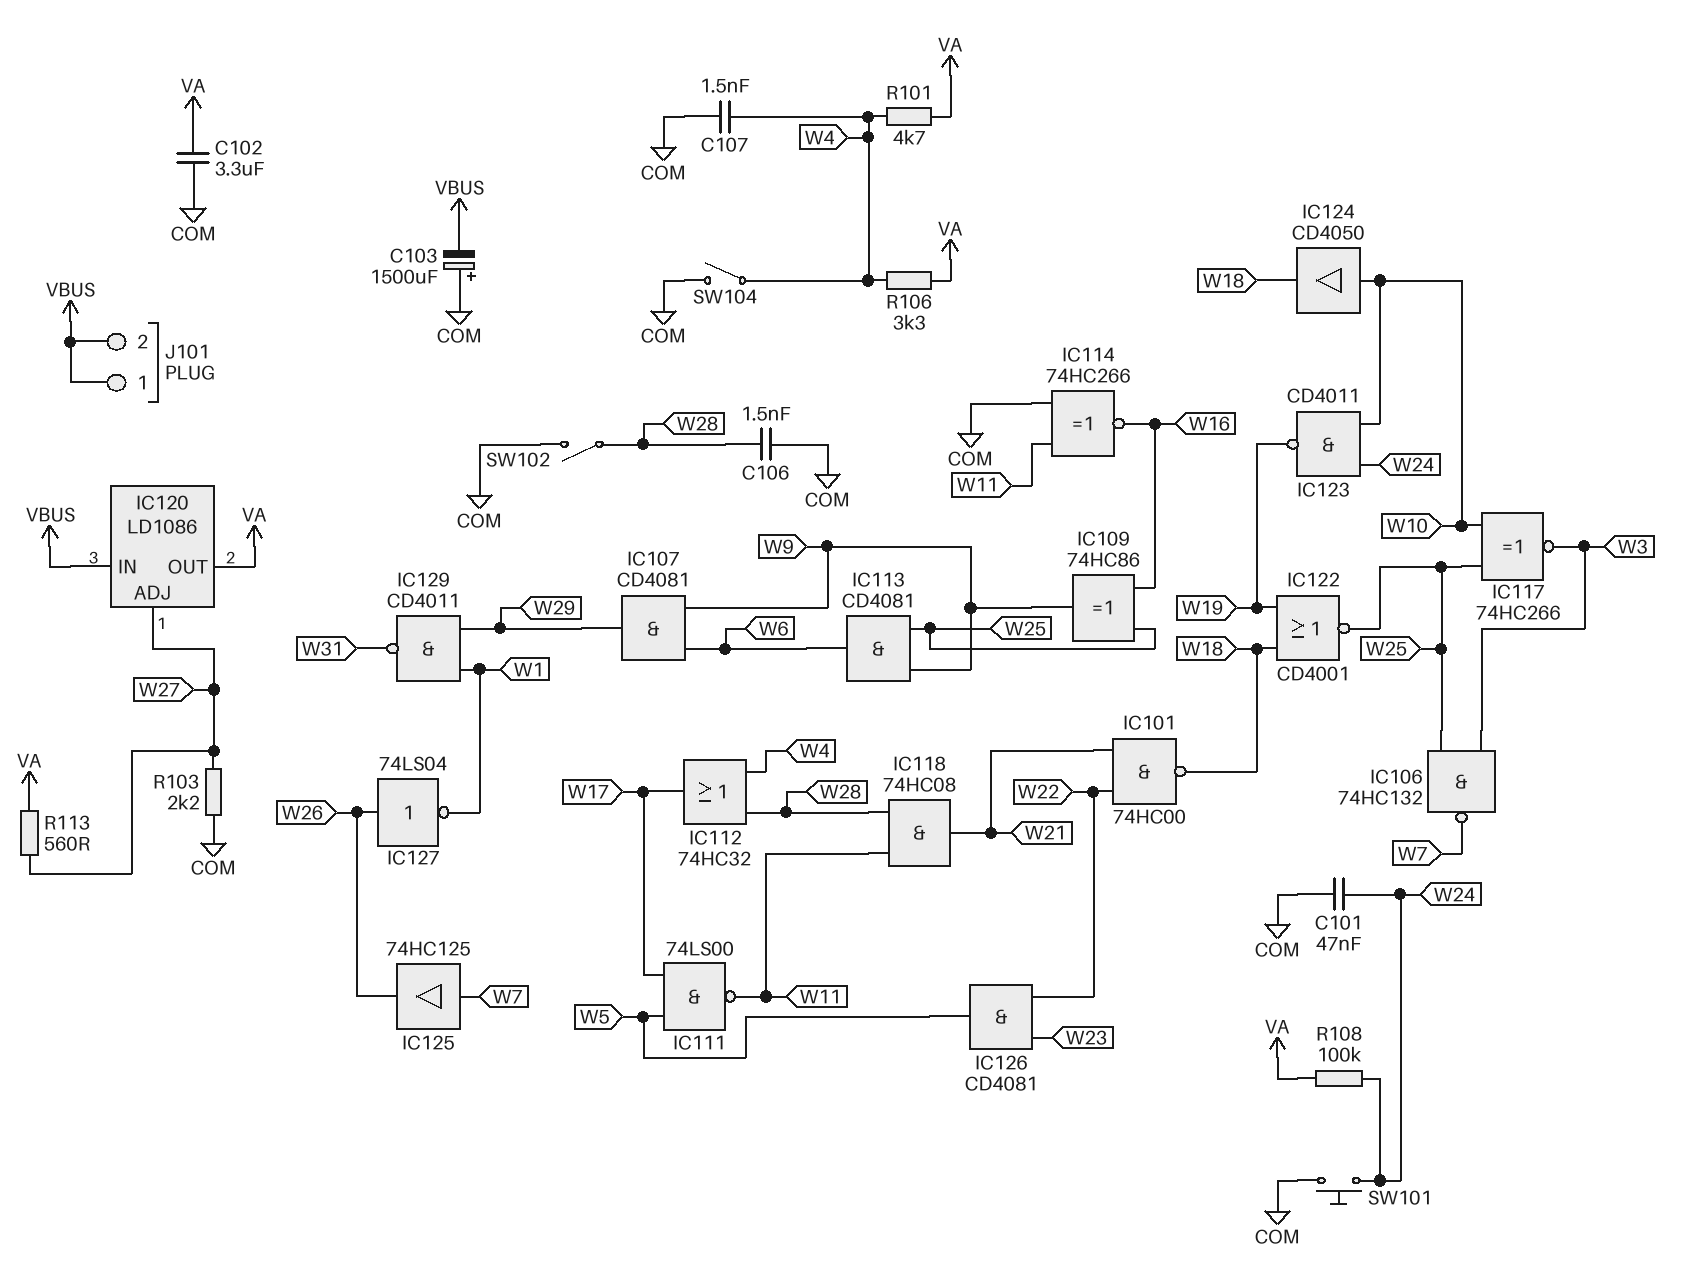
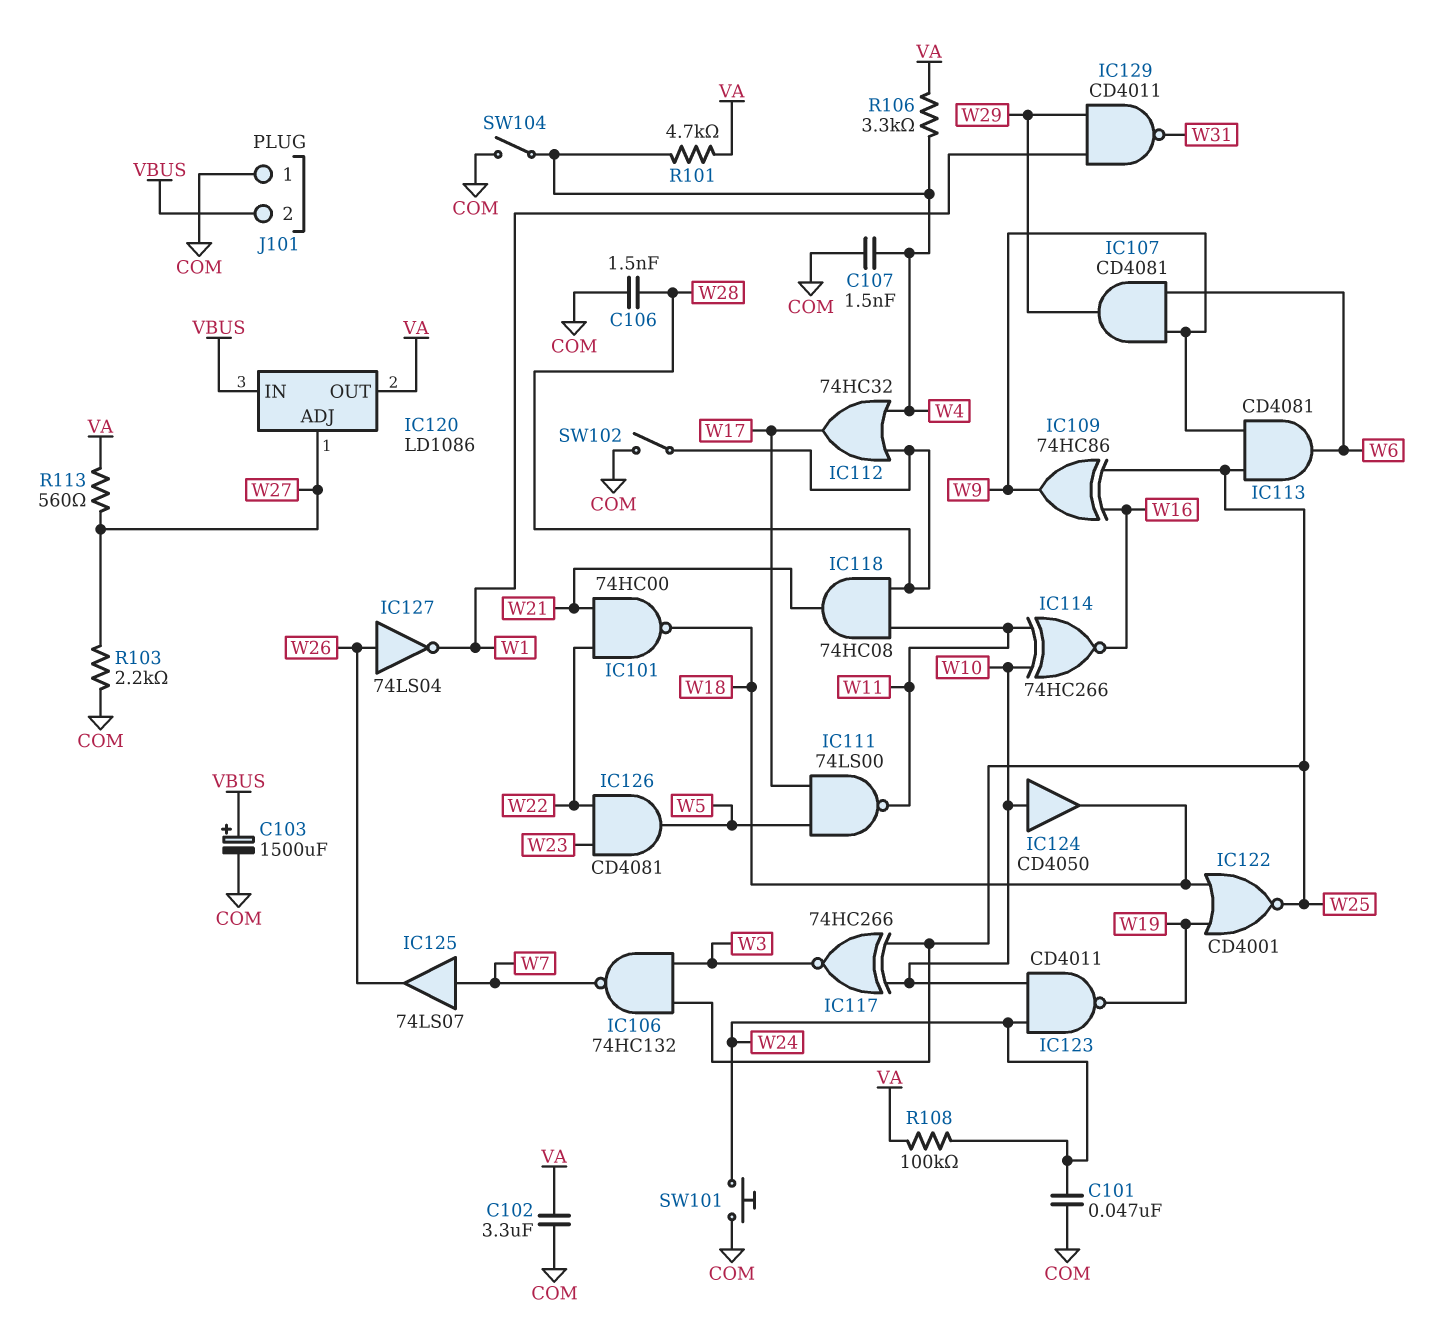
C103: 1500uF (plus COM, minus VBUS) -> 1500uF (plus VBUS, minus COM)
IC114: XNOR 74HC266 (in COM, in W11, out W16) -> XNOR 74HC266 (in W10, in W11, out W16)
IC125: buffer 74HC125 (in W7, out W26) -> buffer 74LS07 (in W7, out W26)
J101 pin 1: VBUS -> COM

